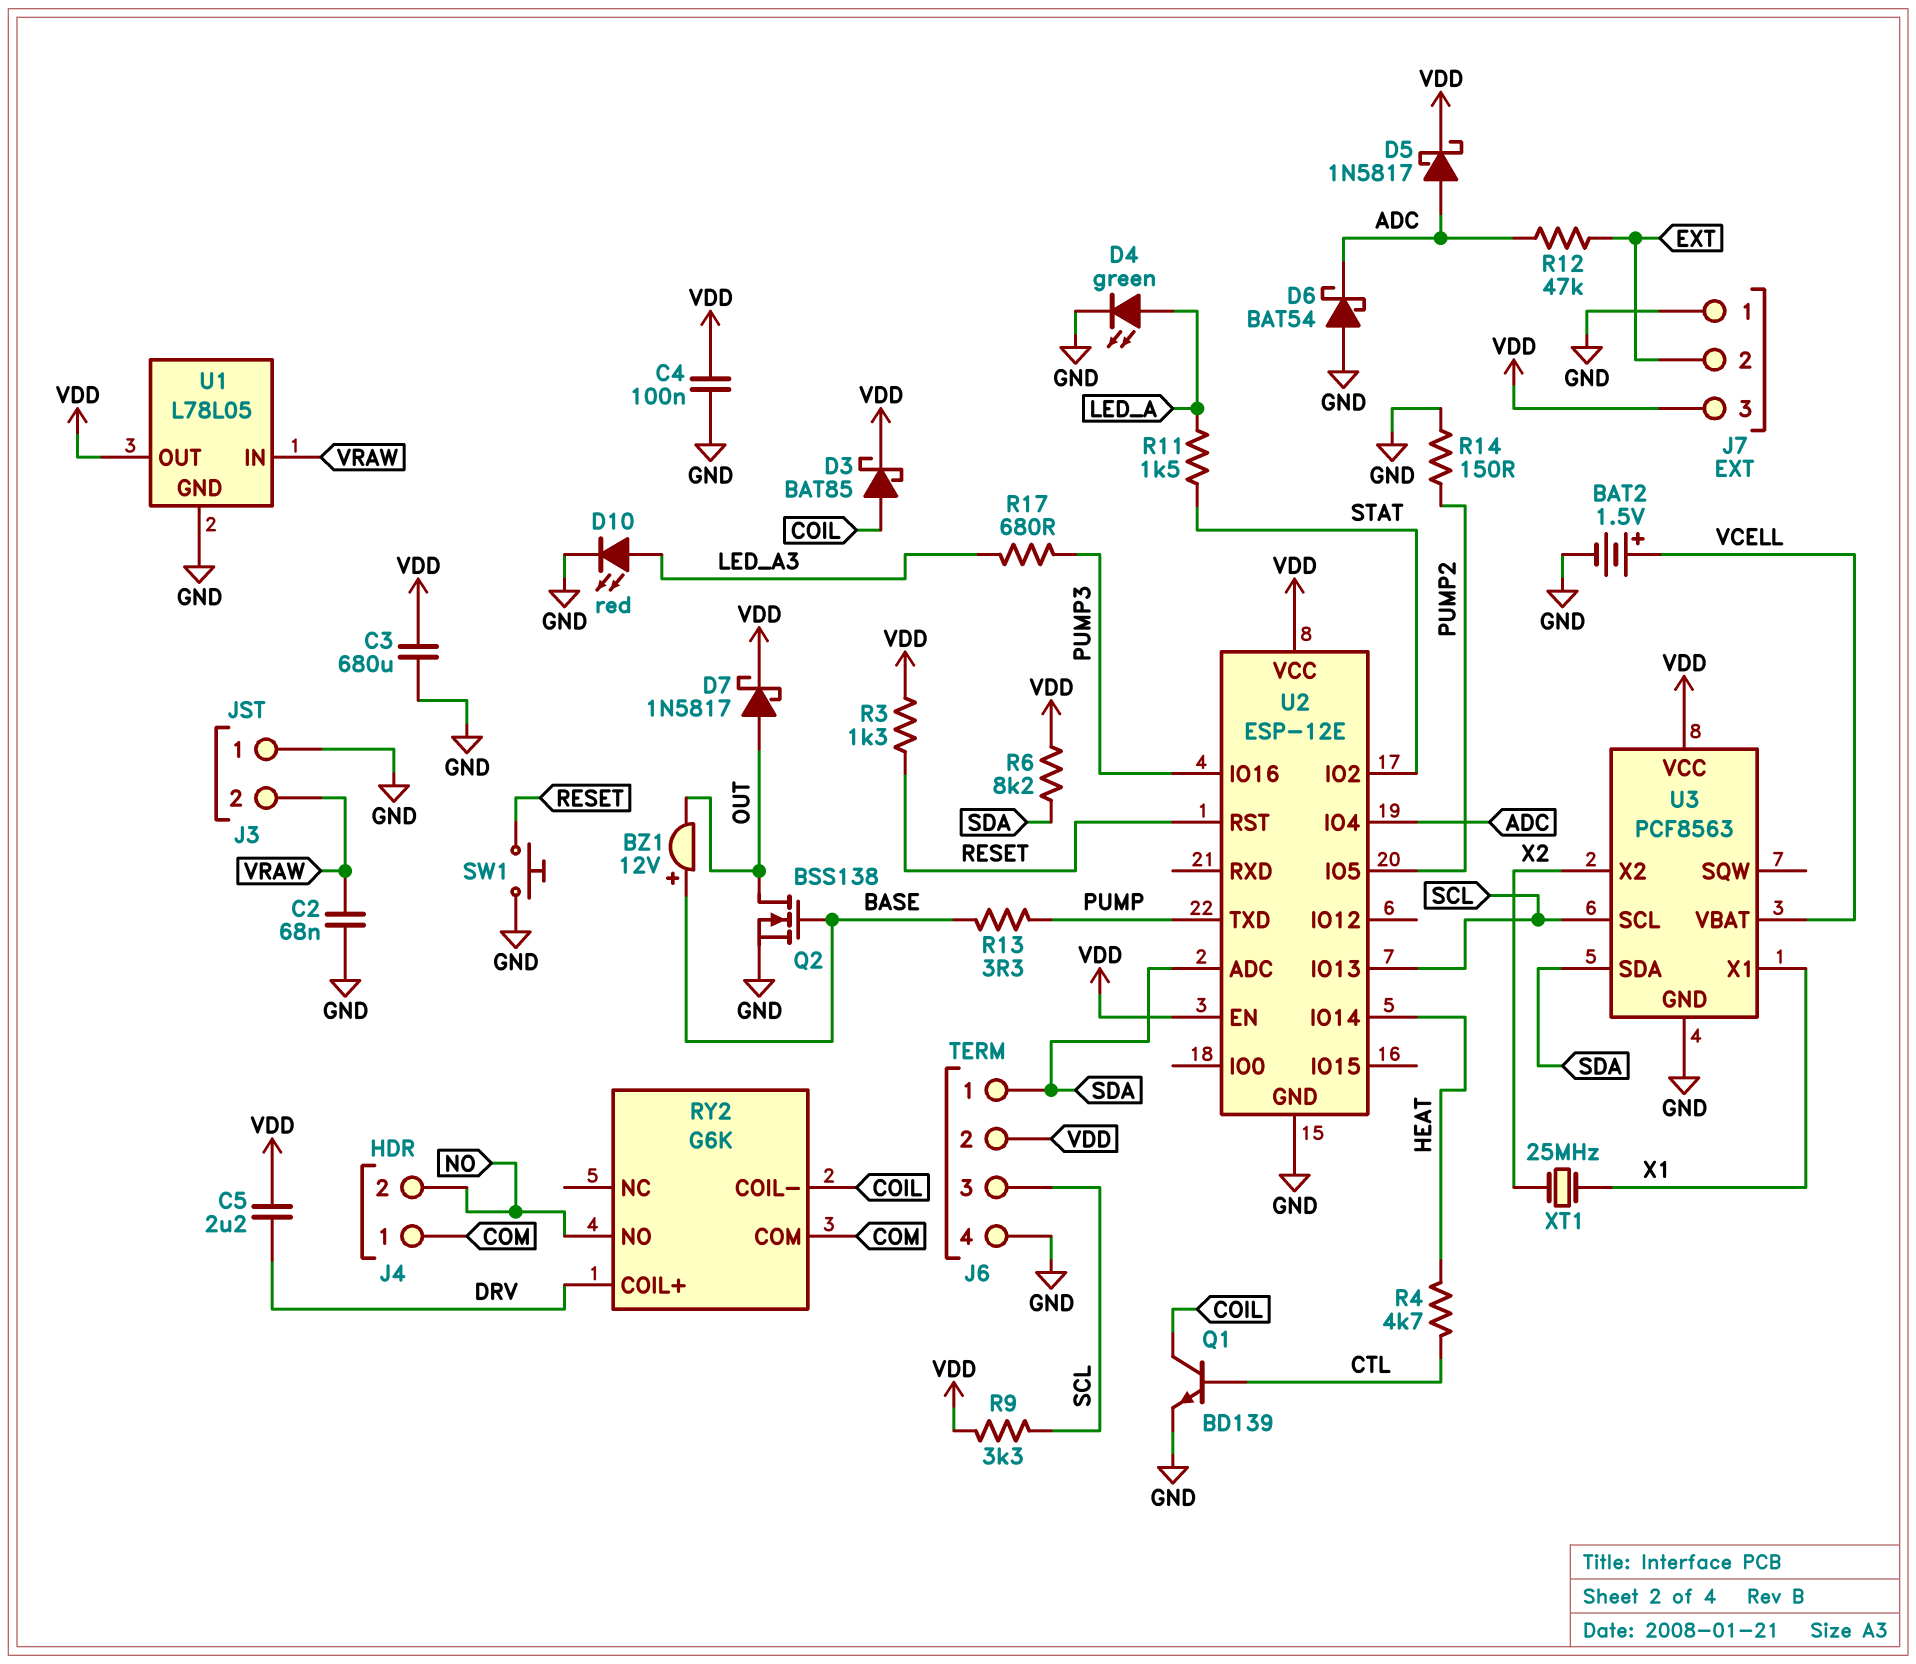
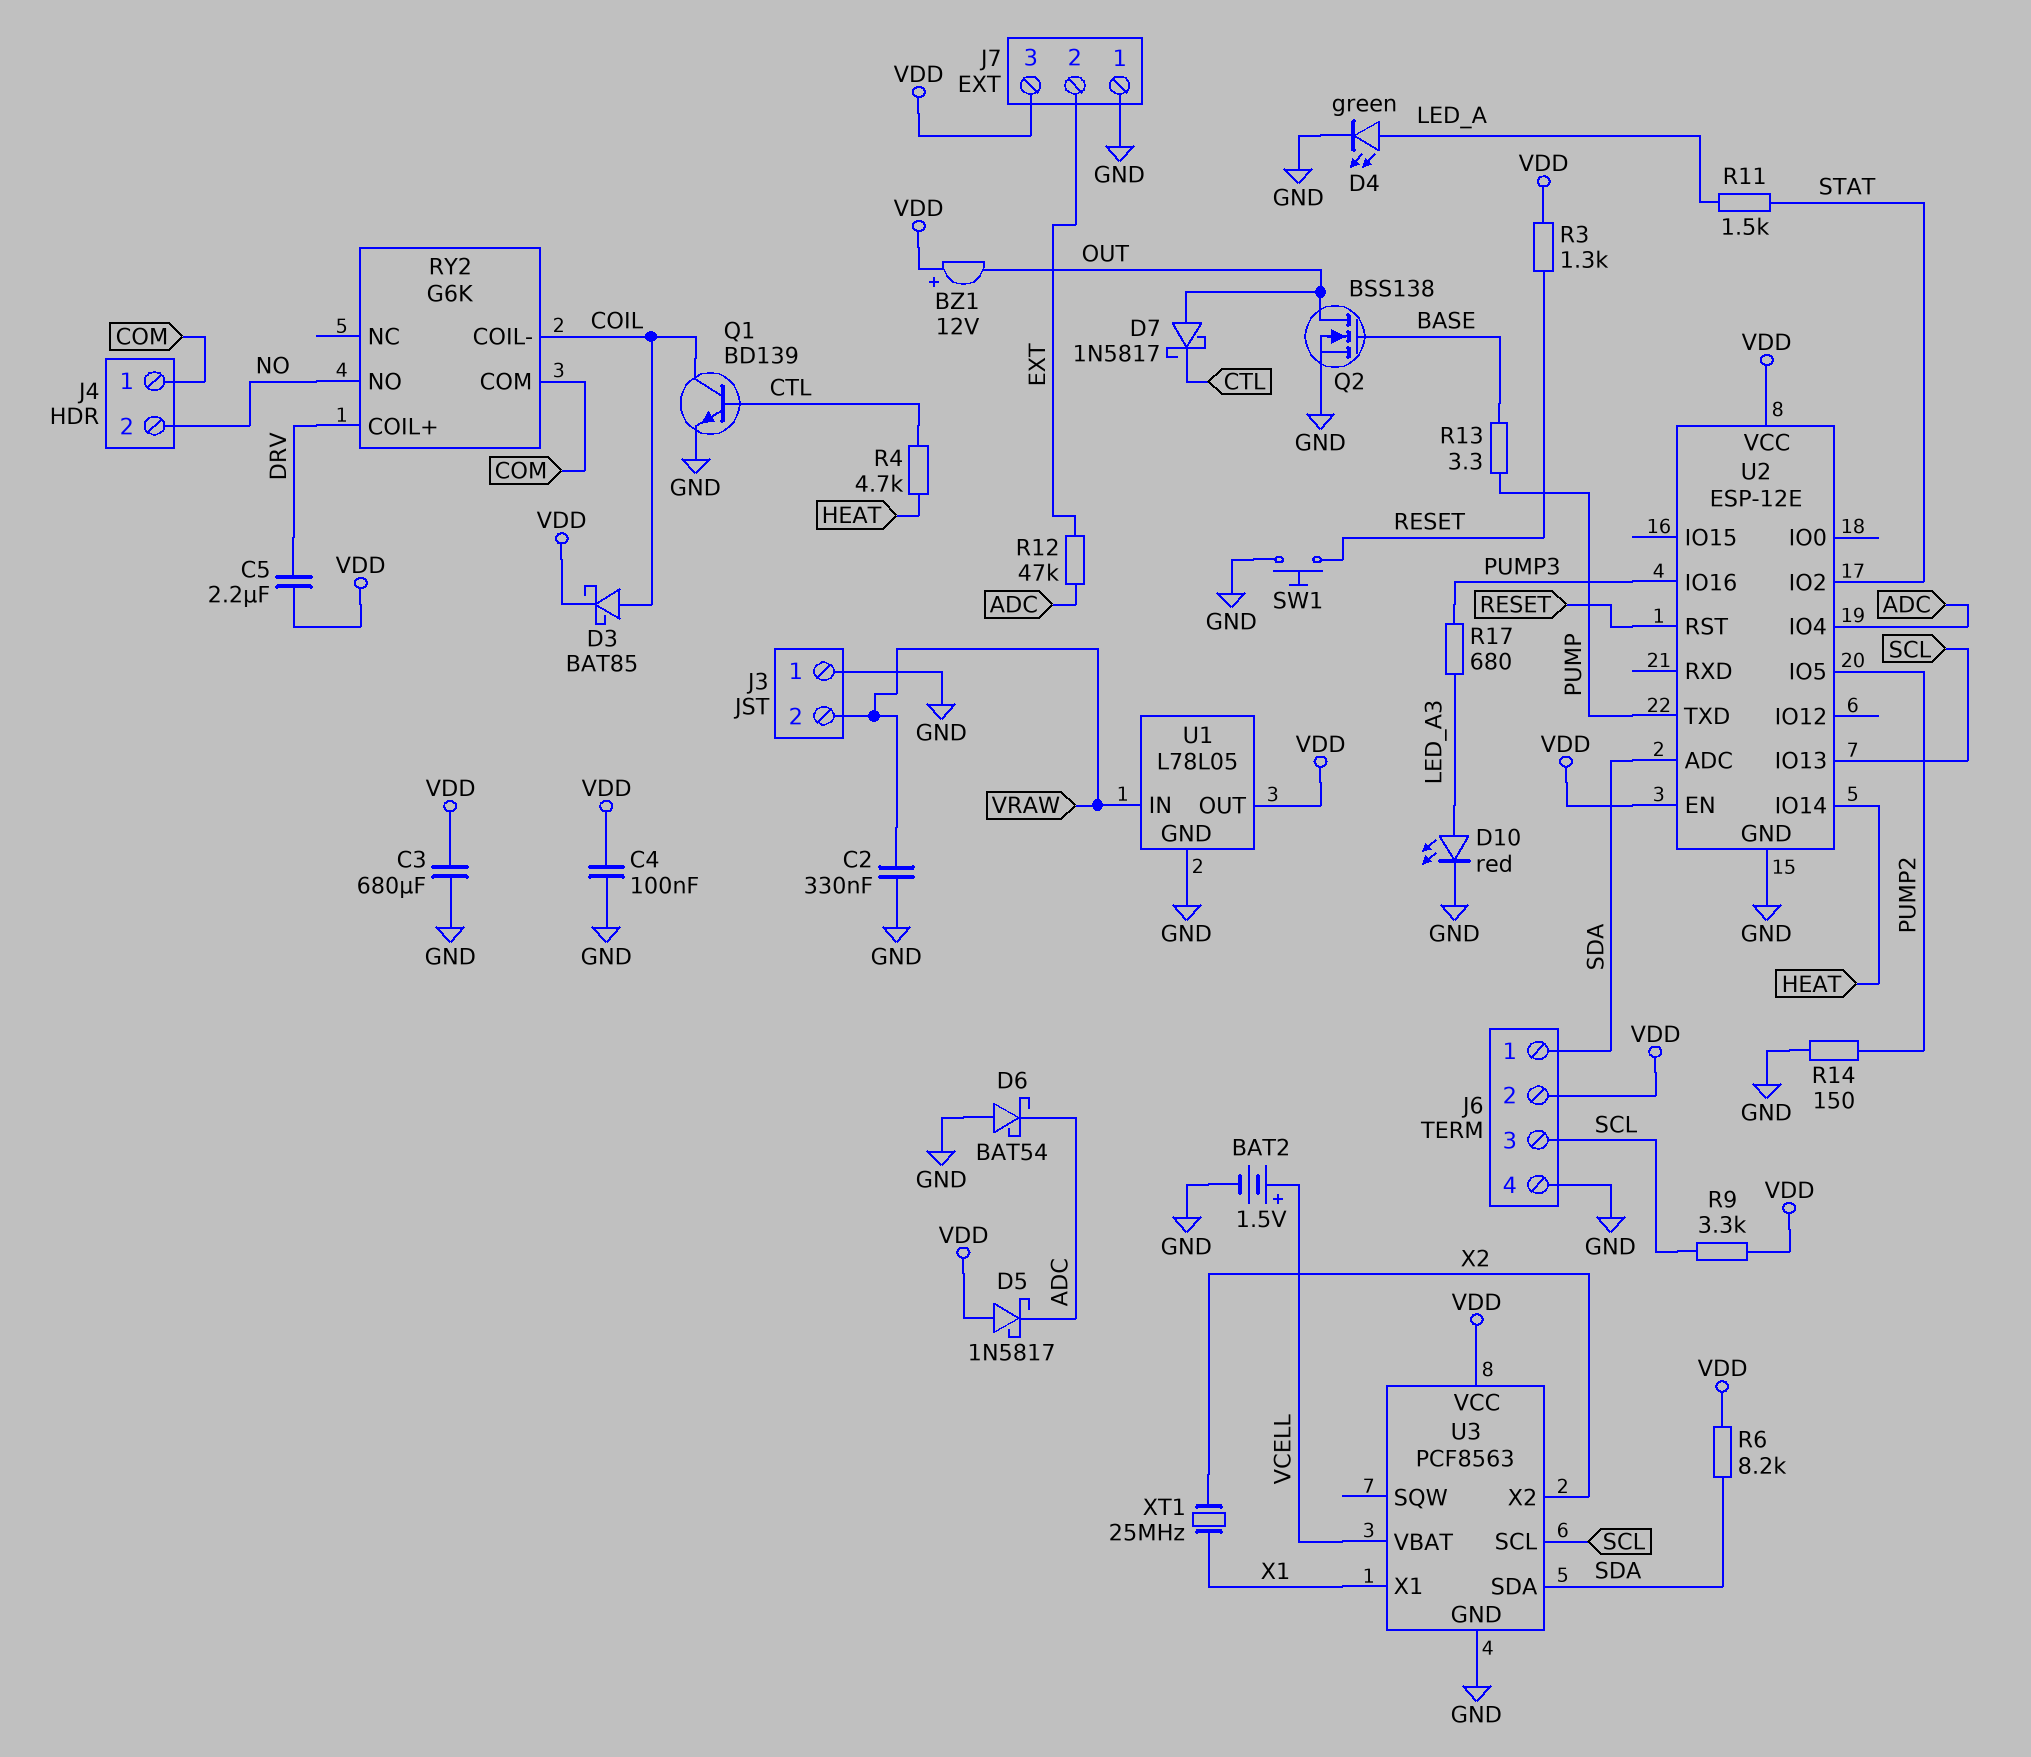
BZ1: buzzer 12V (plus BASE, minus OUT) -> buzzer 12V (plus VDD, minus OUT)
C2: 68nF (GND, VRAW) -> 330nF (GND, VRAW)
D5: schottky 1N5817 (A ADC, K VDD) -> schottky 1N5817 (A VDD, K ADC)
D7: schottky 1N5817 (A OUT, K VDD) -> schottky 1N5817 (A OUT, K CTL)

